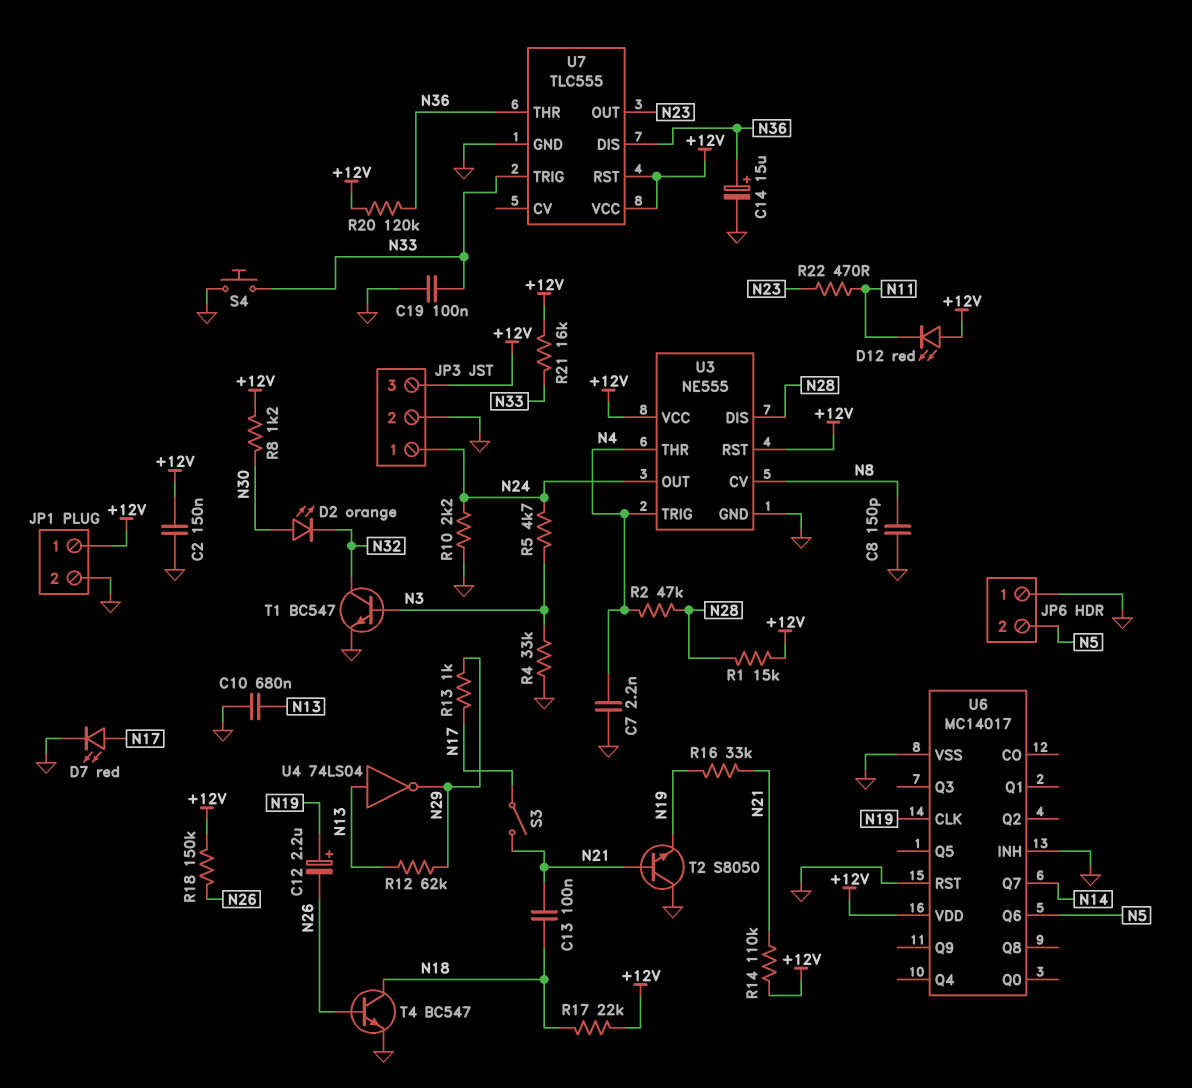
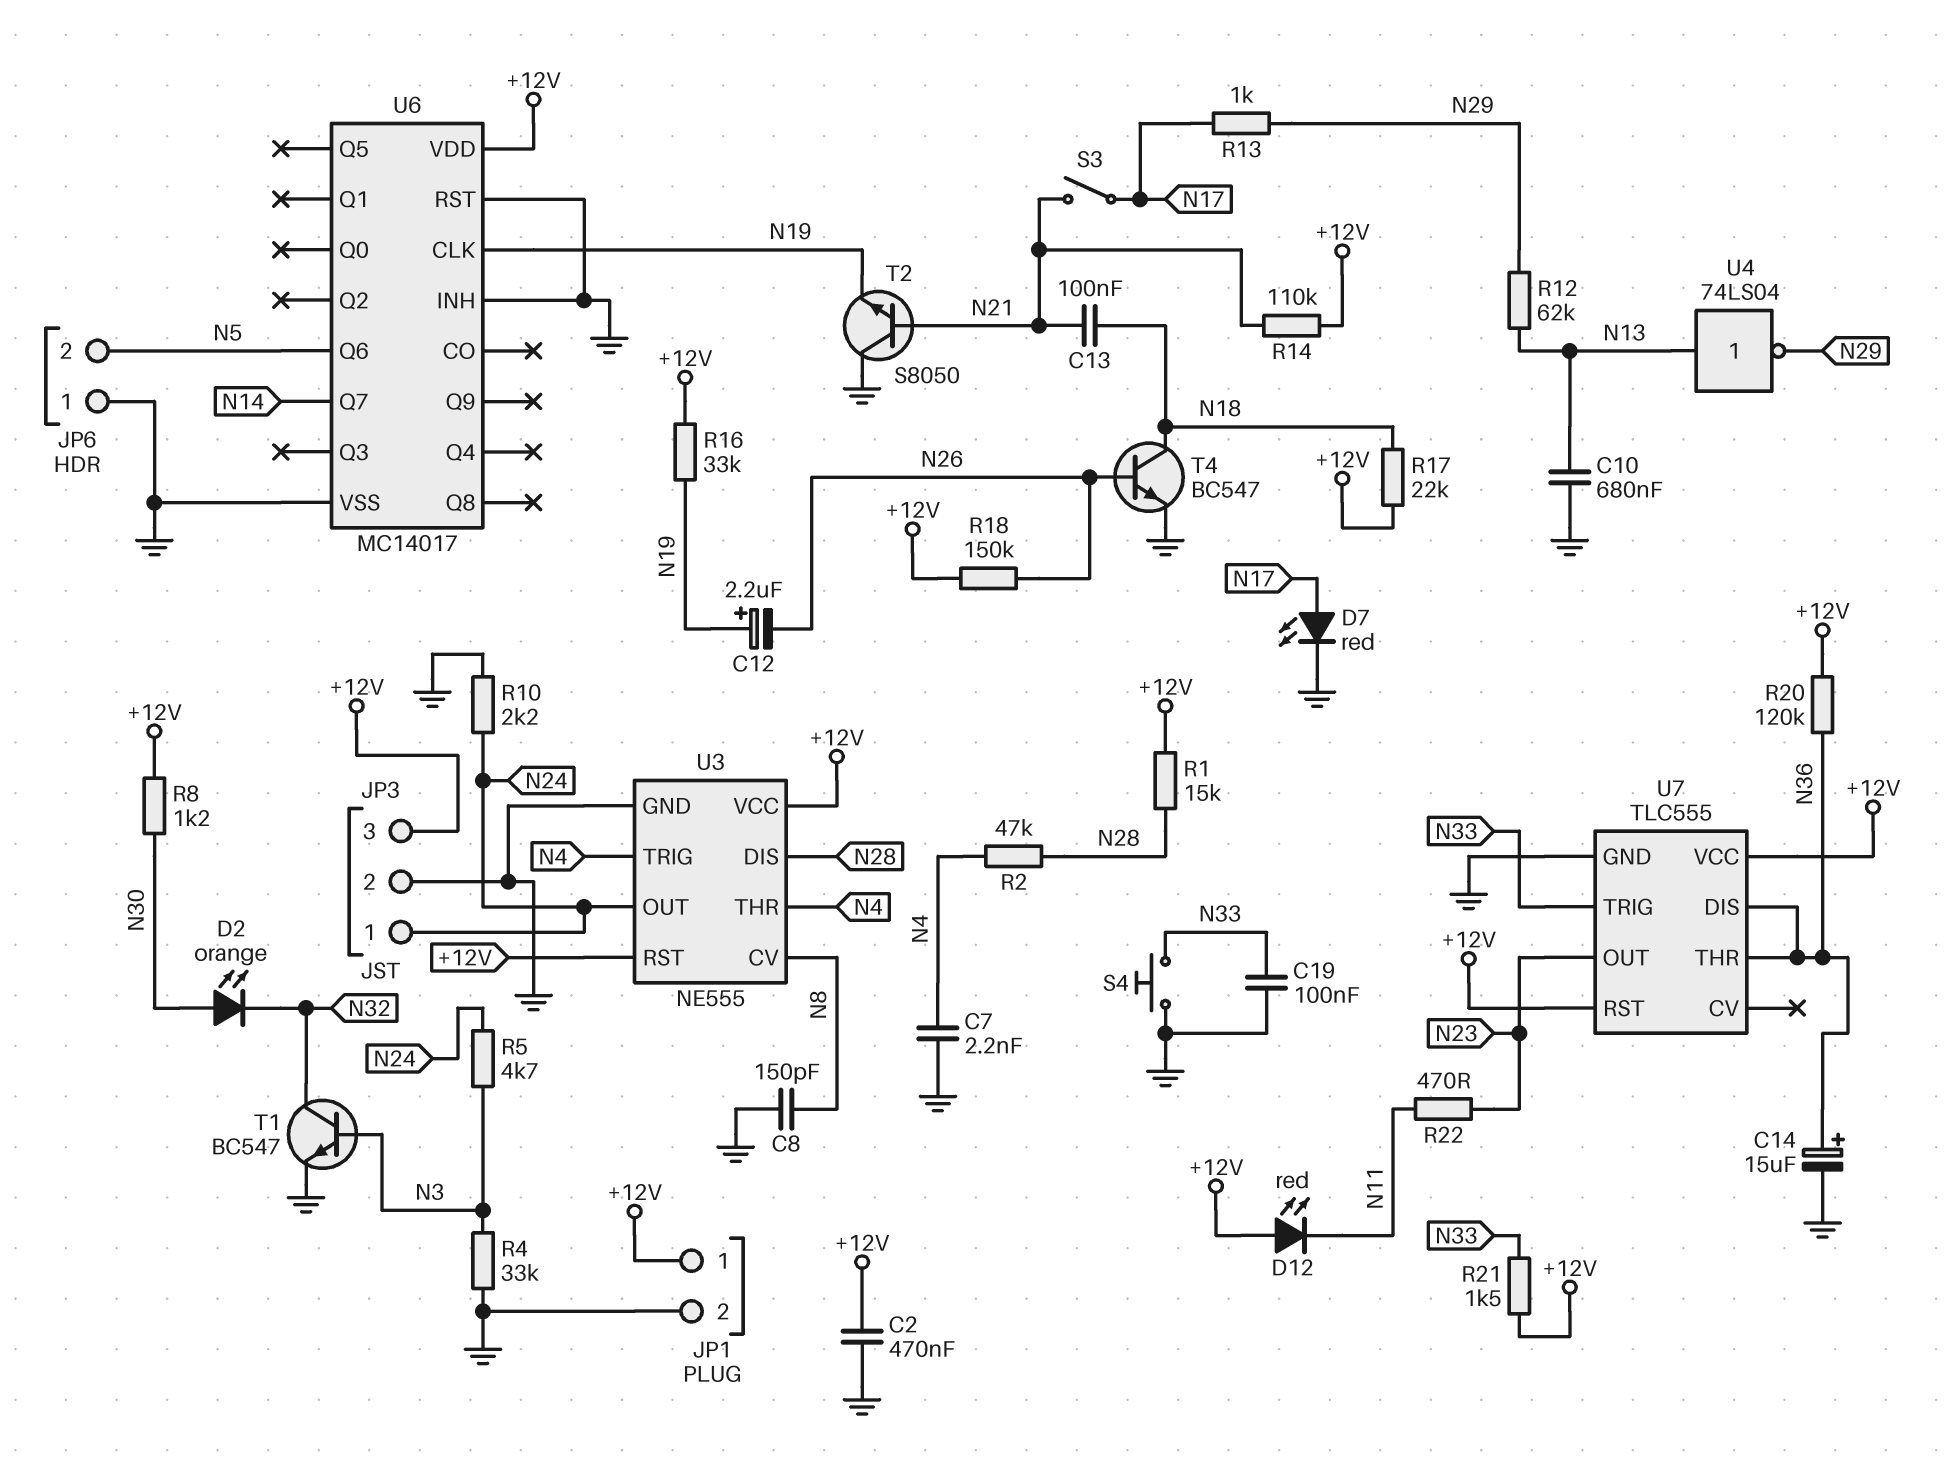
C2: 150nF (+12V, GND) -> 470nF (+12V, GND)
R16: 33k (N19, N21) -> 33k (+12V, N19)
R21: 16k (+12V, N33) -> 1.5k (+12V, N33)

